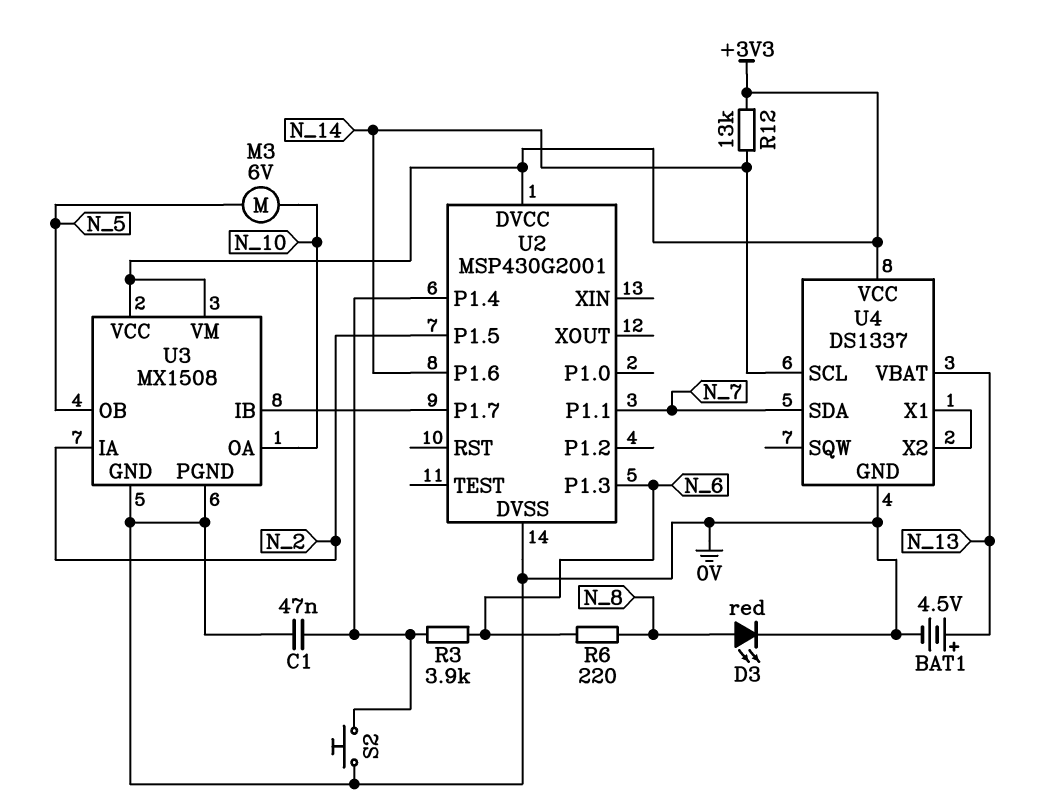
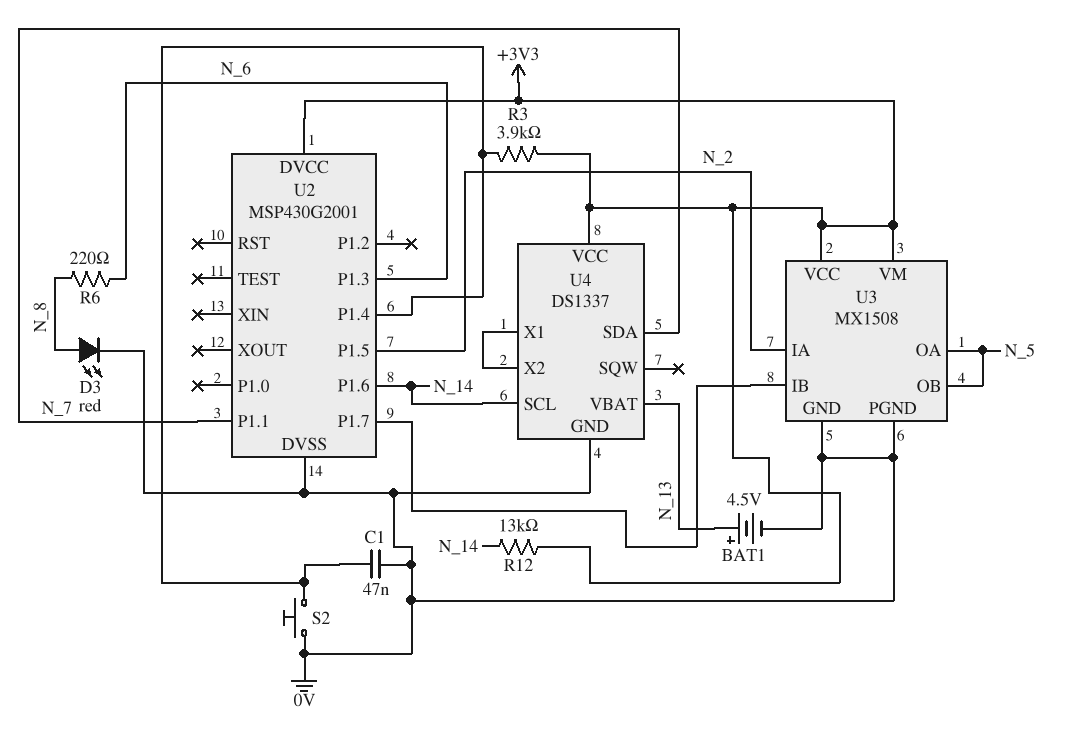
M3: motor 6V (N_5, N_10) -> none
R3: 3.9k (N_6, U2/P1.4) -> 3.9k (+3V3, U2/P1.4)
U3 pin OA: N_10 -> N_5

